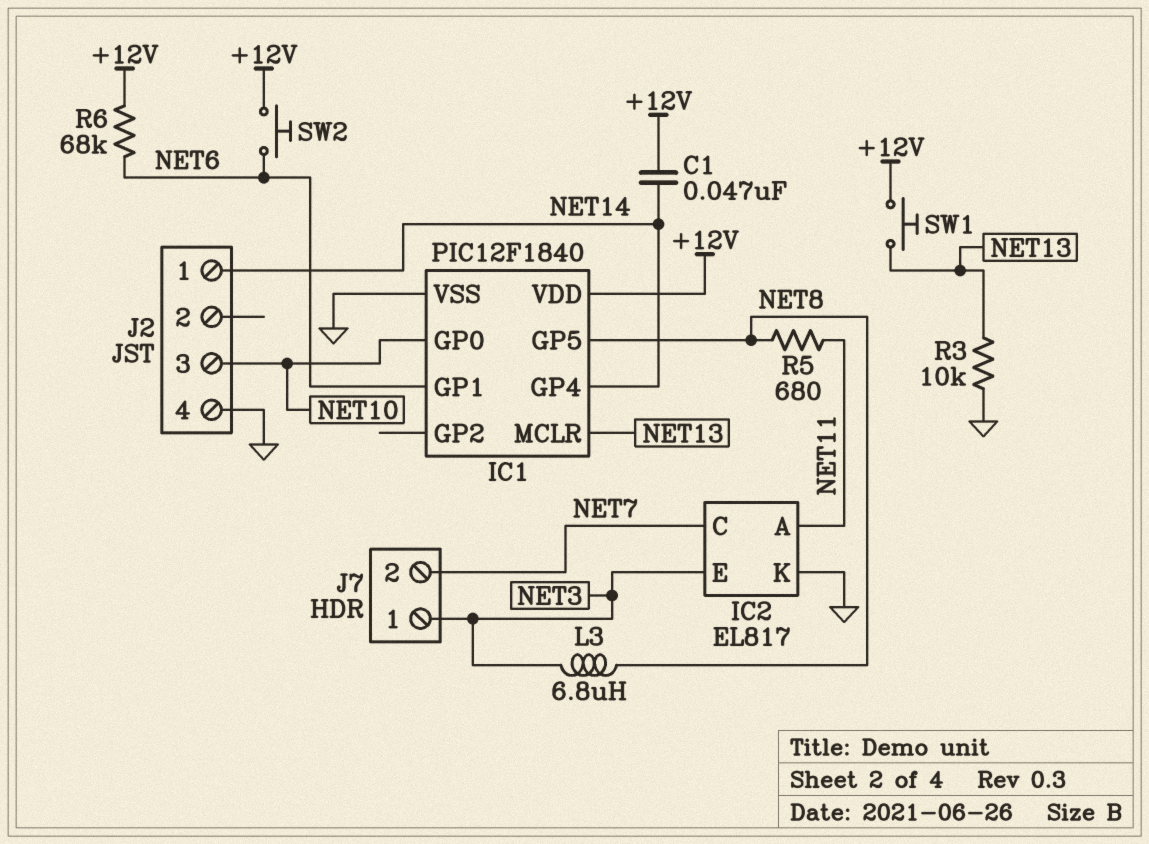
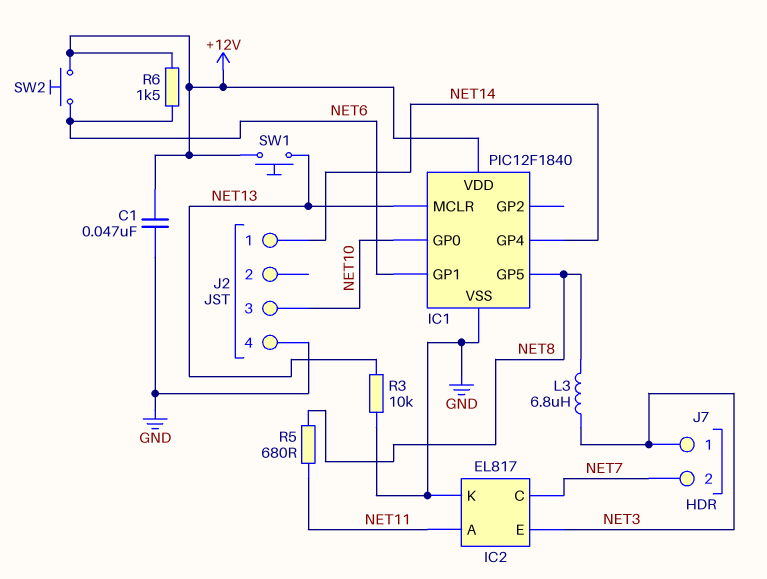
C1: 47nF (+12V, NET14) -> 47nF (+12V, GND)
R6: 68k (+12V, NET6) -> 1.5k (+12V, NET6)

